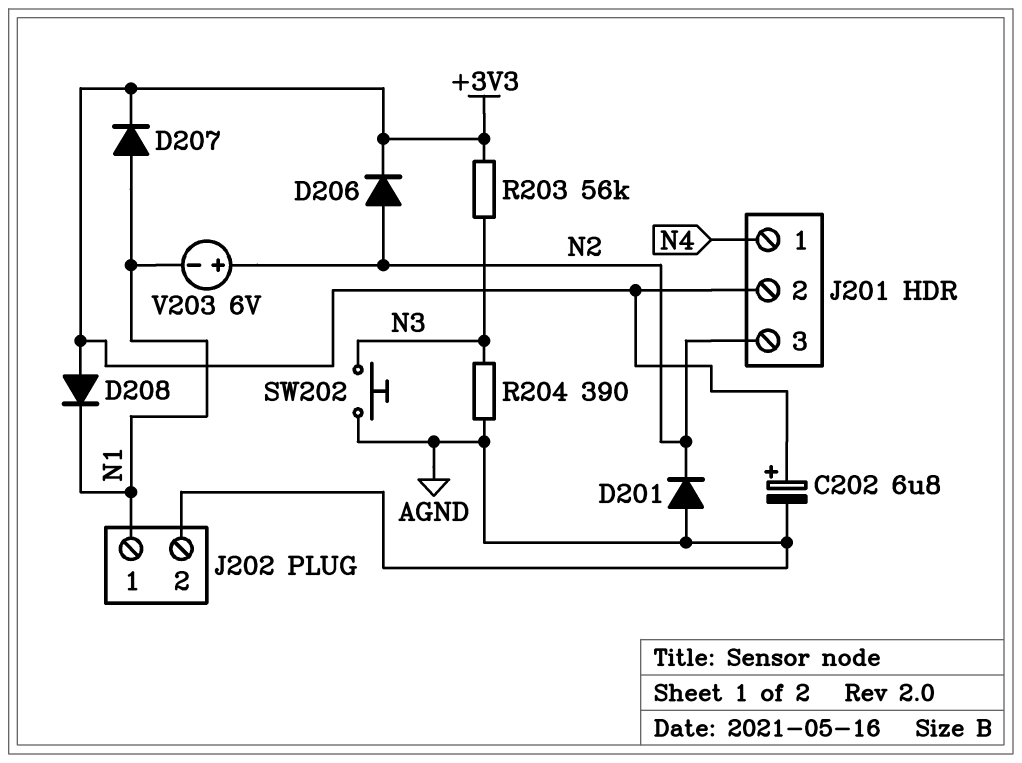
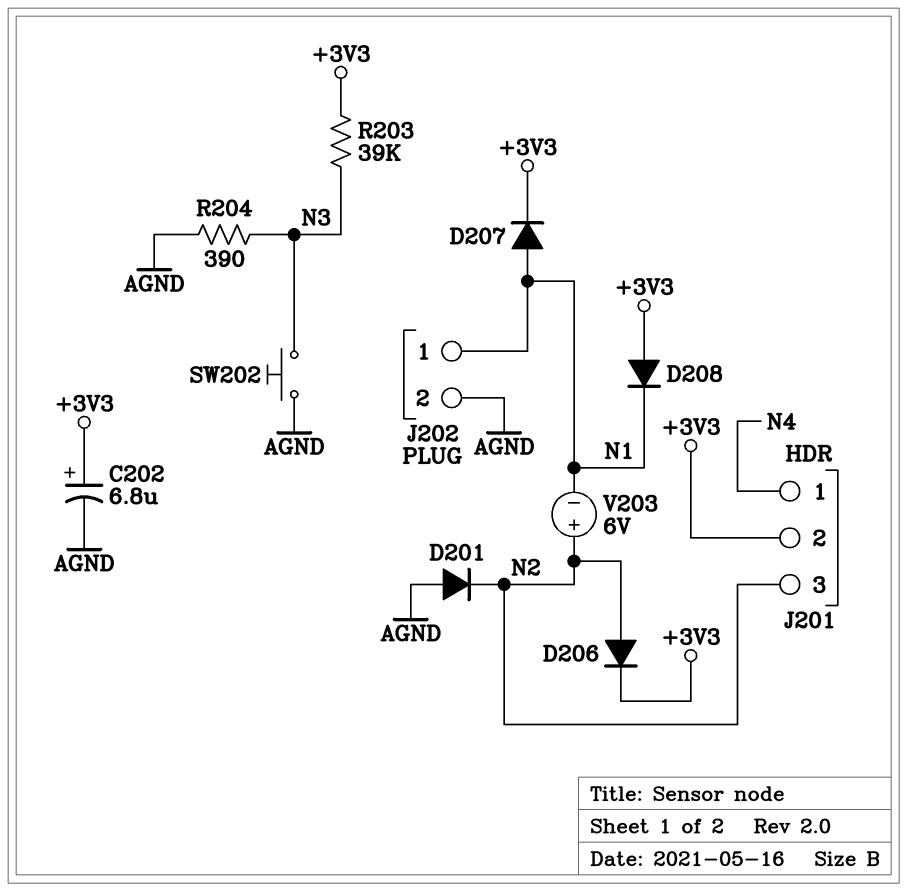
R203: 56k (+3V3, N3) -> 39k (+3V3, N3)

